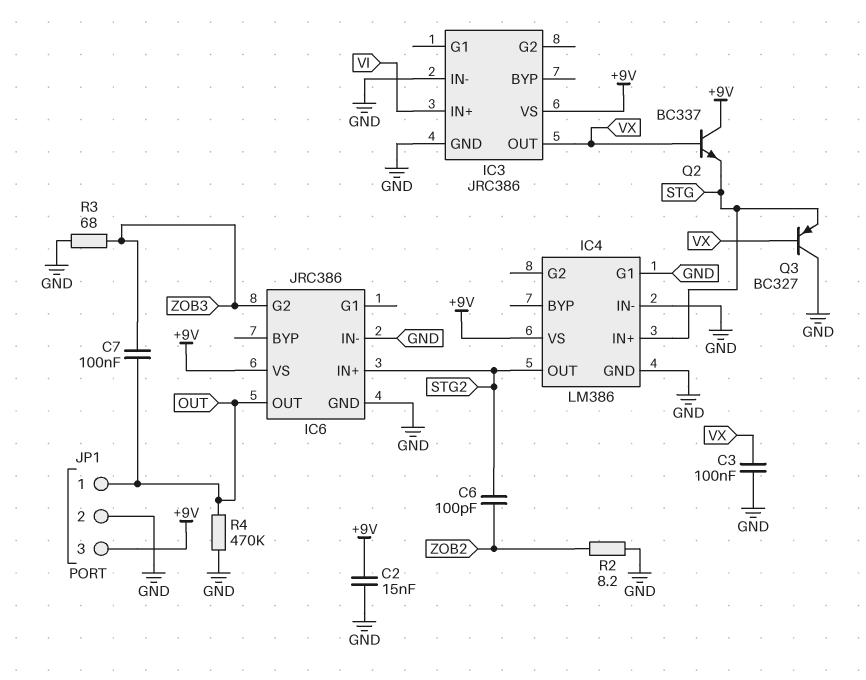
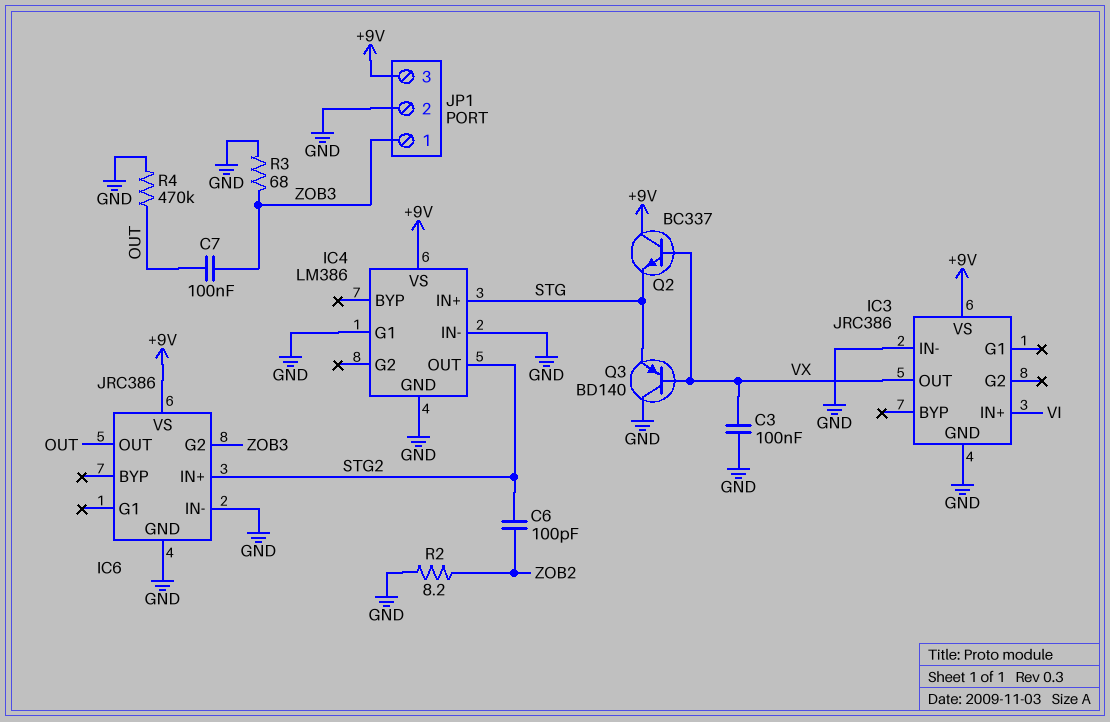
C2: 15nF (+9V, GND) -> none
JP1 pin 1: OUT -> ZOB3
Q3: PNP BC327 (B VX, C GND, E STG) -> PNP BD140 (B VX, C GND, E STG)

